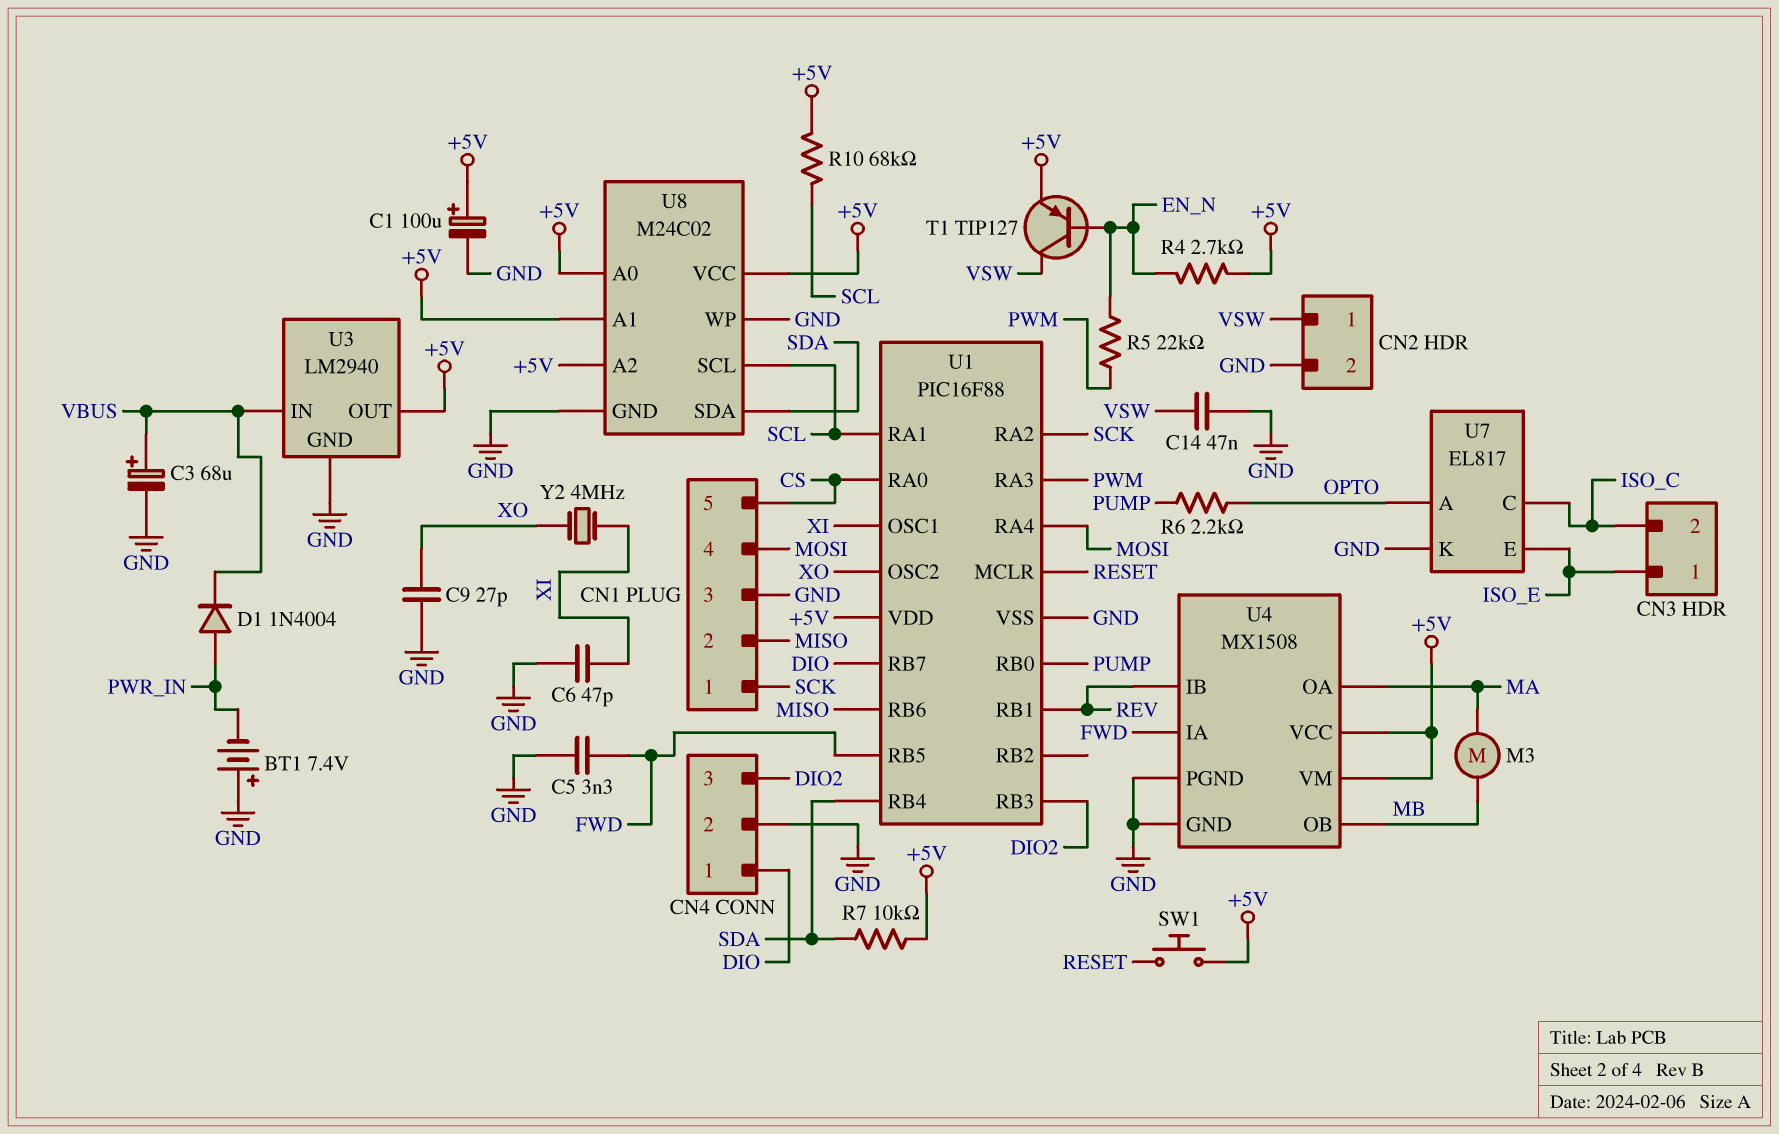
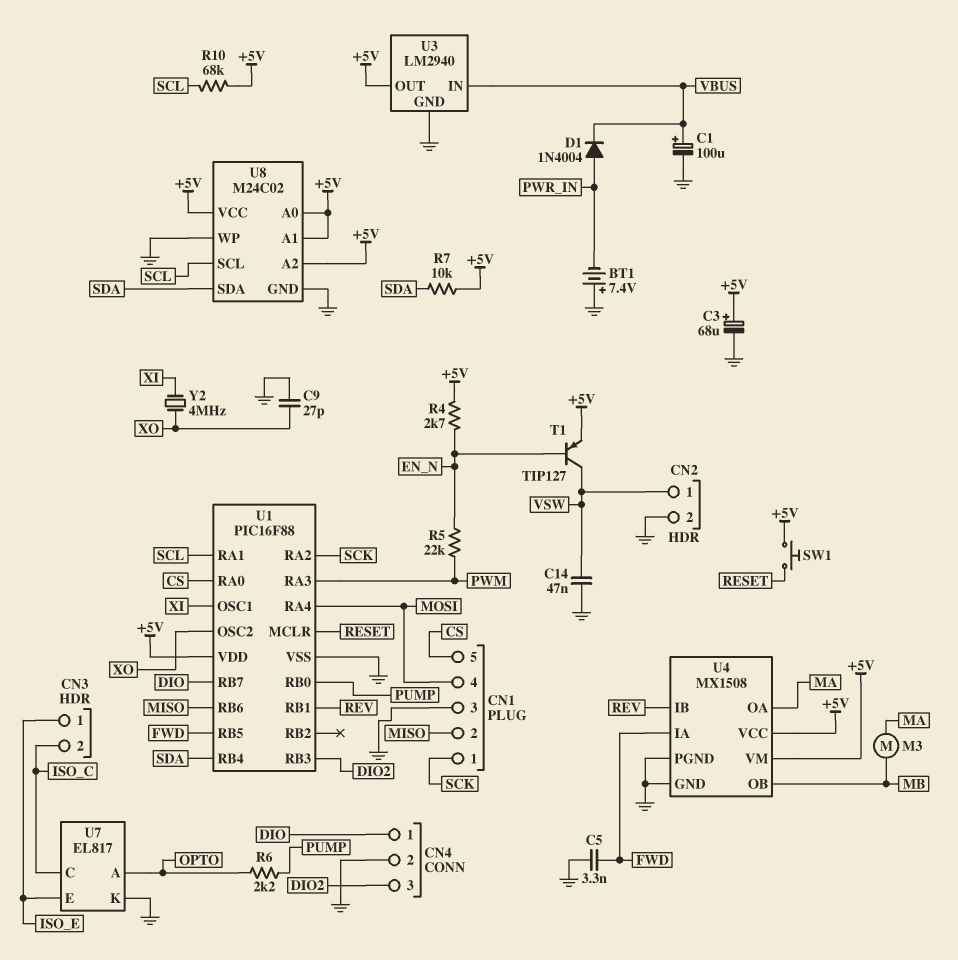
C1: 100uF (plus +5V, minus GND) -> 100uF (plus VBUS, minus GND)
C3: 68uF (plus VBUS, minus GND) -> 68uF (plus +5V, minus GND)
C6: 47pF (GND, XI) -> none

